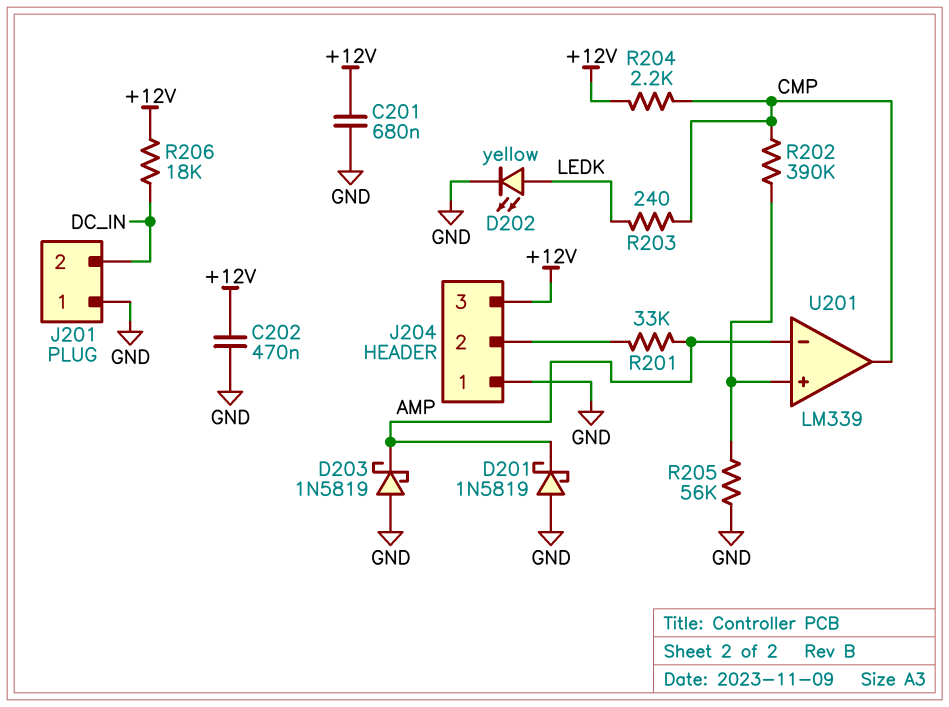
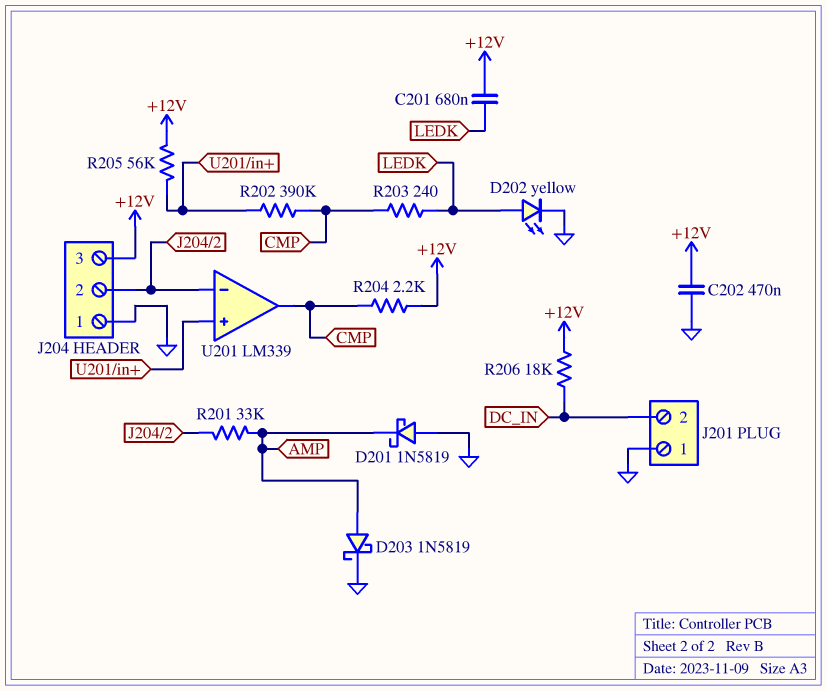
C201: 680nF (+12V, GND) -> 680nF (+12V, LEDK)
D203: schottky 1N5819 (A GND, K AMP) -> schottky 1N5819 (A AMP, K GND)
R205: 56k (GND, U201/in+) -> 56k (+12V, U201/in+)
U201 pin in-: AMP -> J204/2

